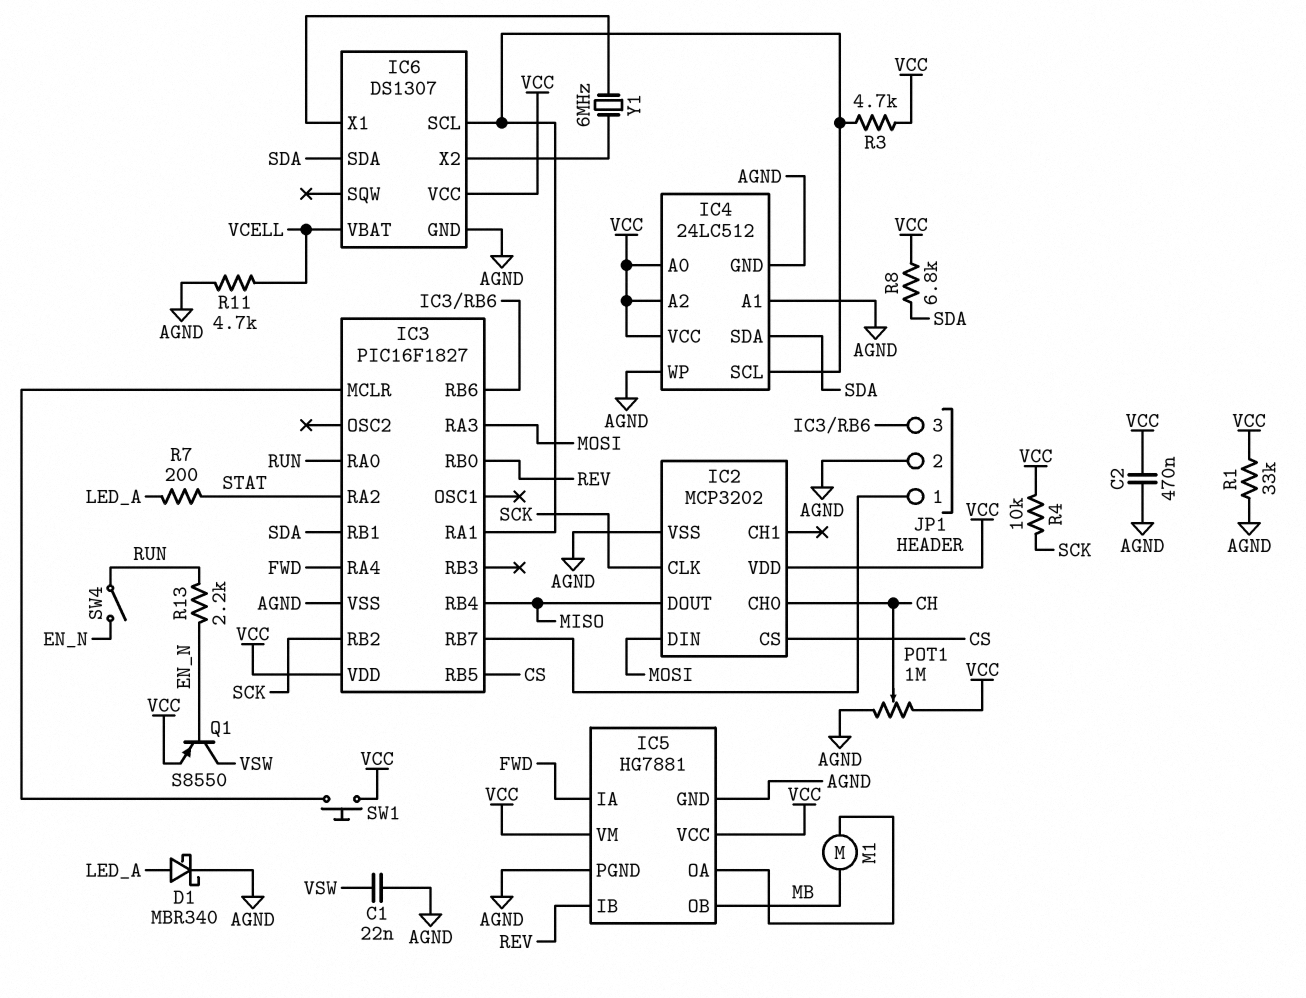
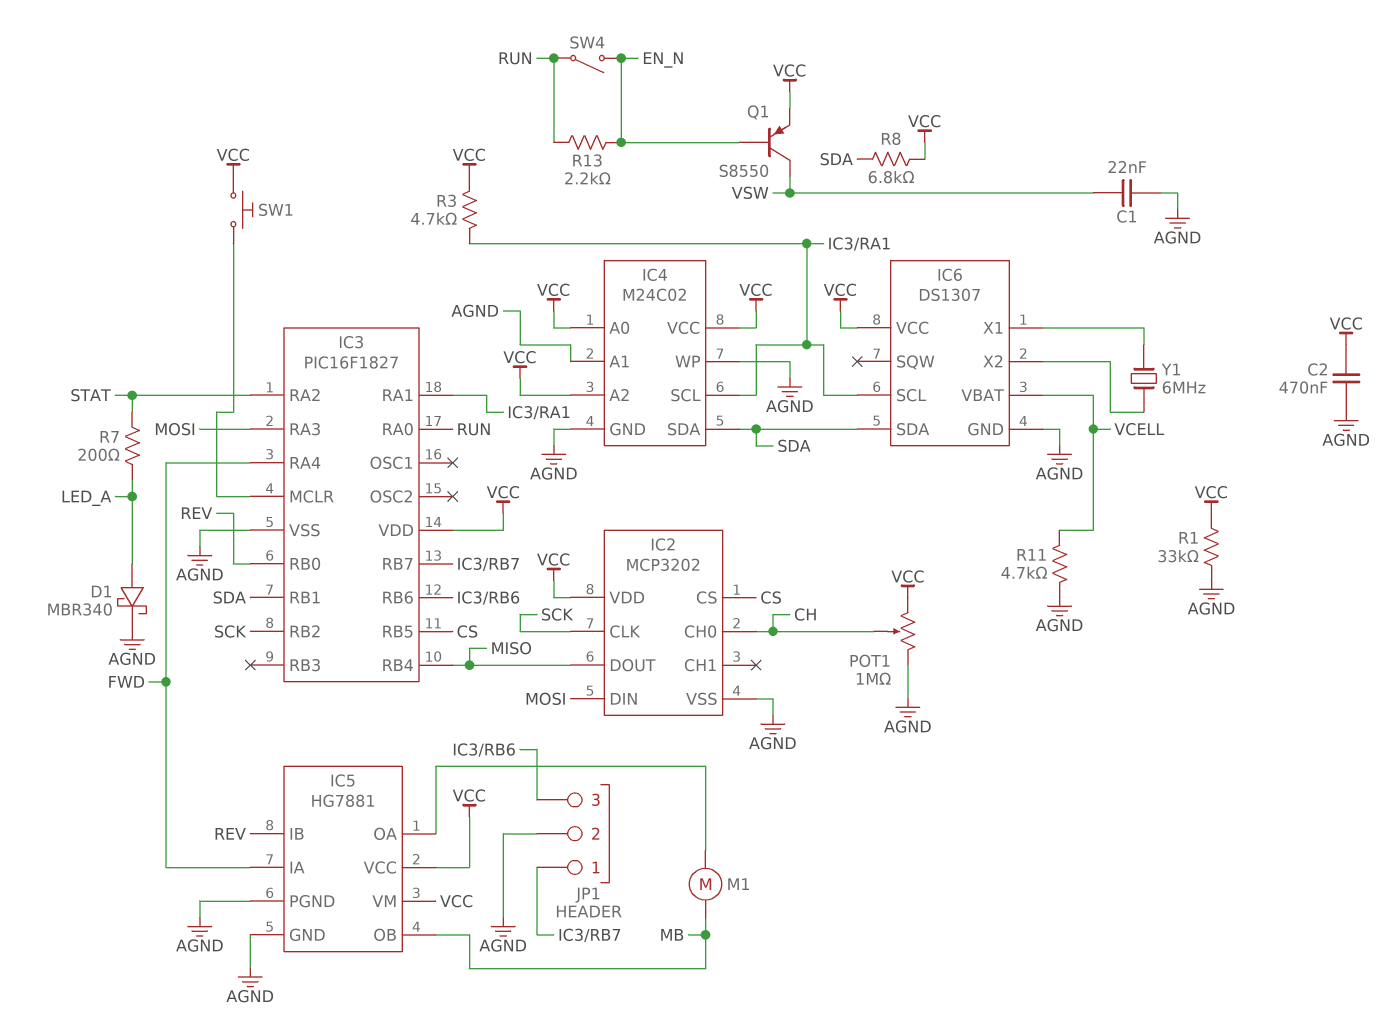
IC4: 24LC512 -> M24C02
R4: 10k (SCK, VCC) -> none

